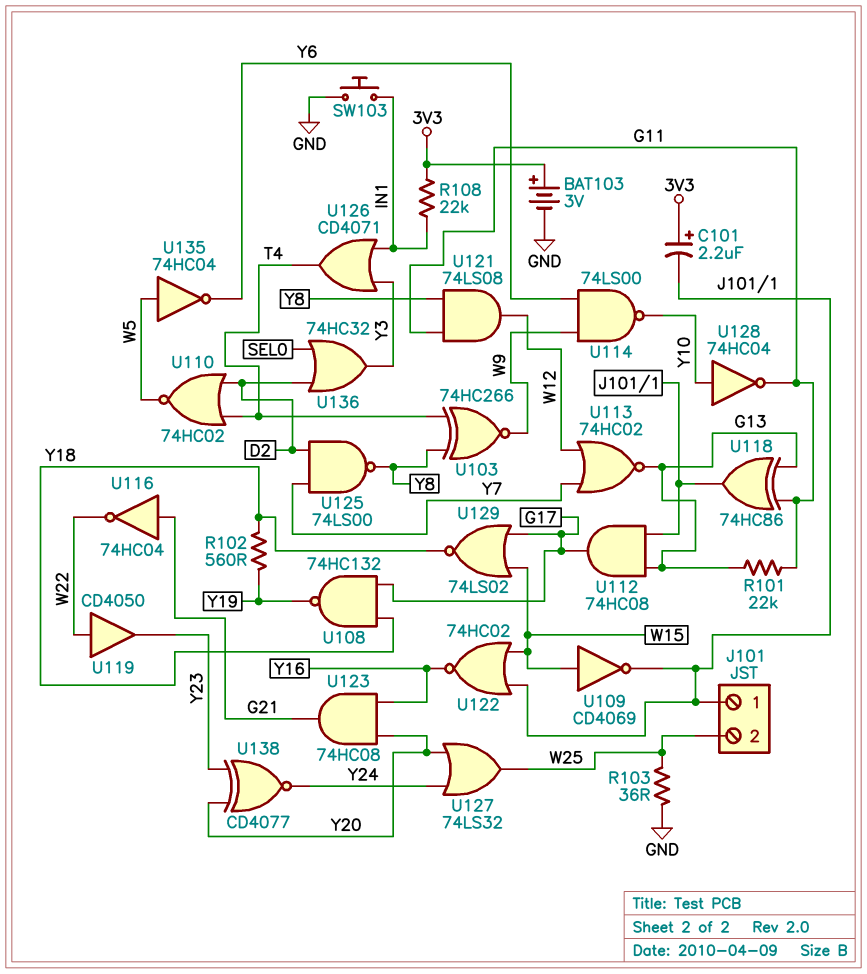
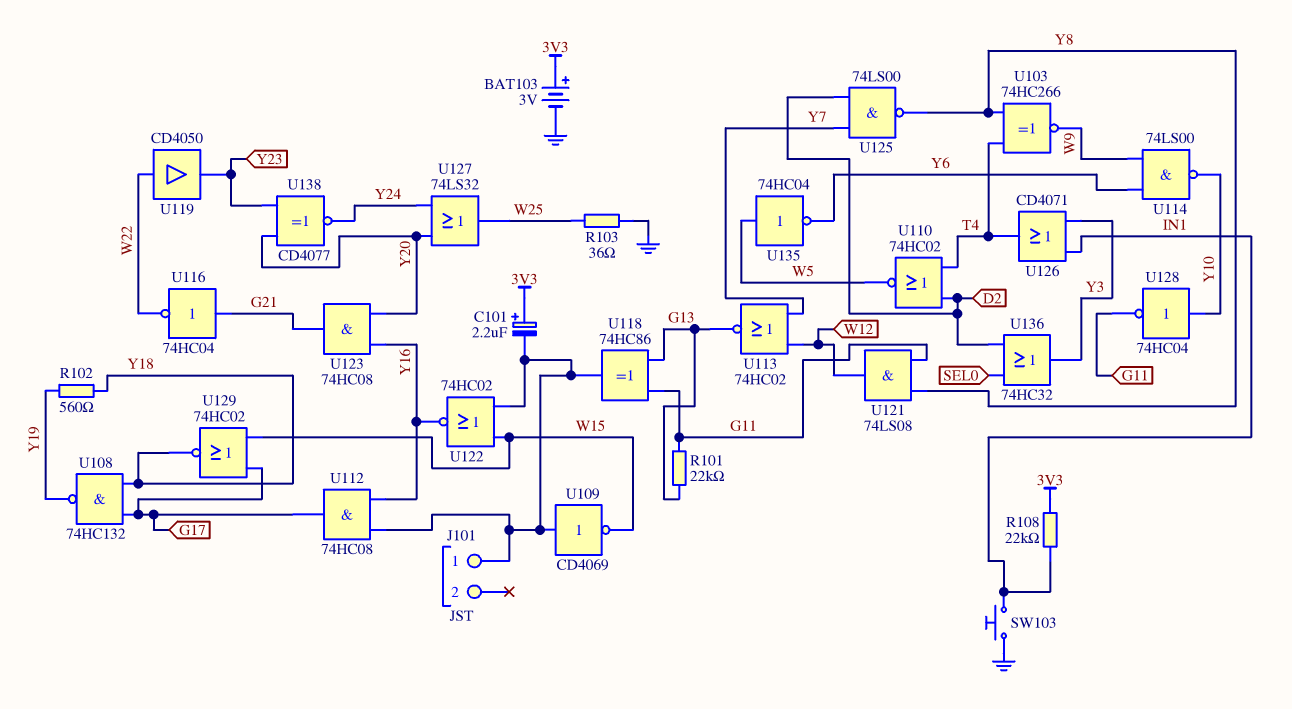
J101 pin 2: W25 -> none
U109: NOT CD4069 (in W15, out J101/1) -> NOT CD4069 (in J101/1, out W15)
U112: AND 74HC08 (in G13, in J101/1, out G17) -> AND 74HC08 (in J101/1, in Y16, out G17)
U129: NOR 74LS02 (in G17, in W15, out Y18) -> NOR 74HC02 (in G17, in W15, out Y18)

